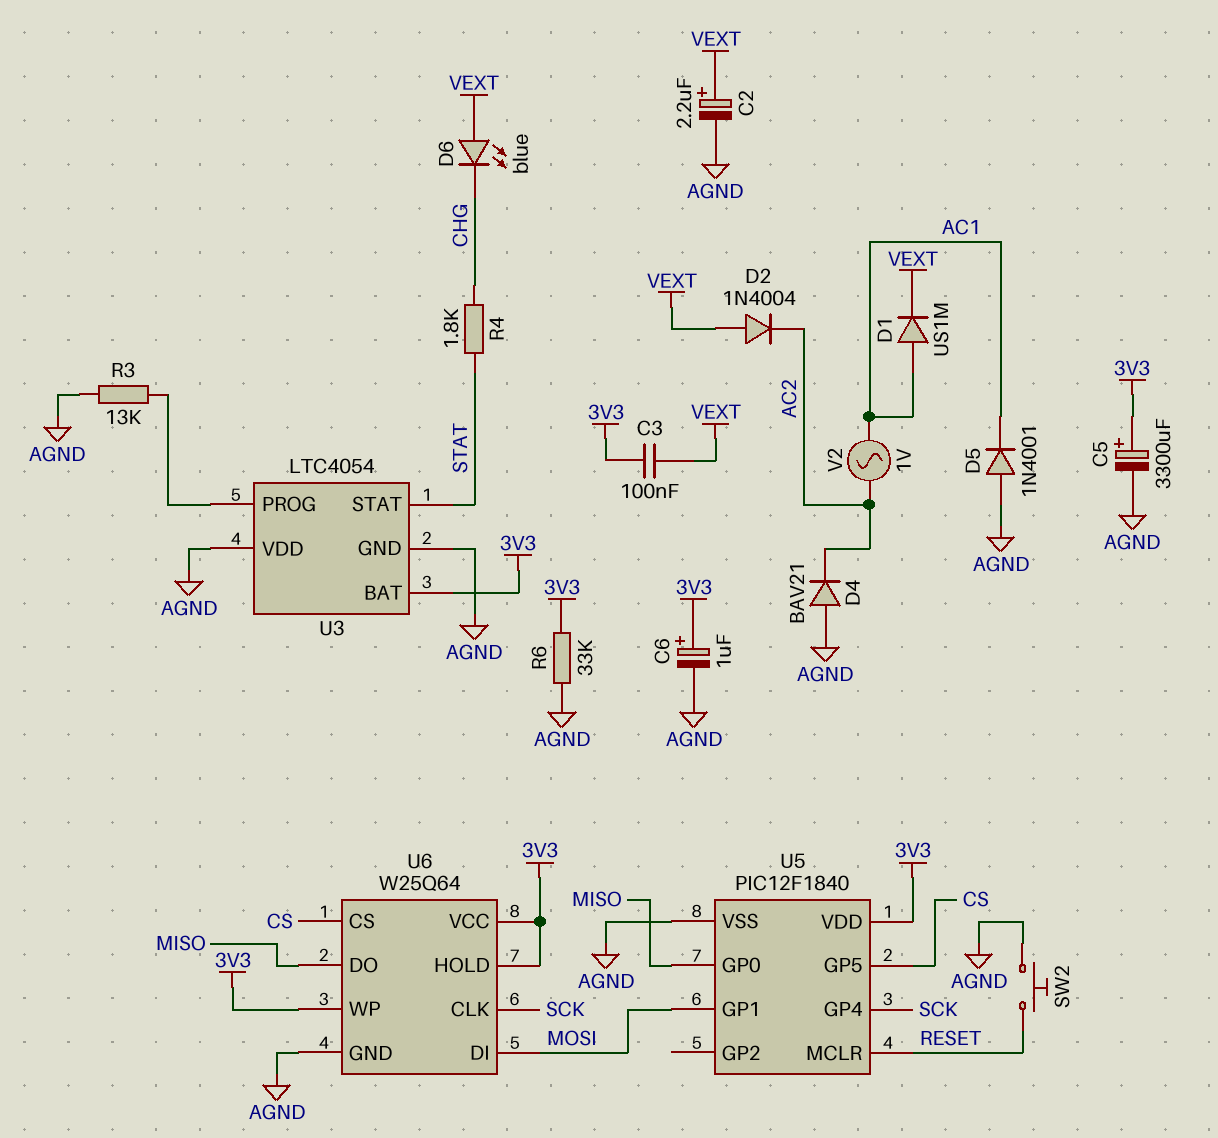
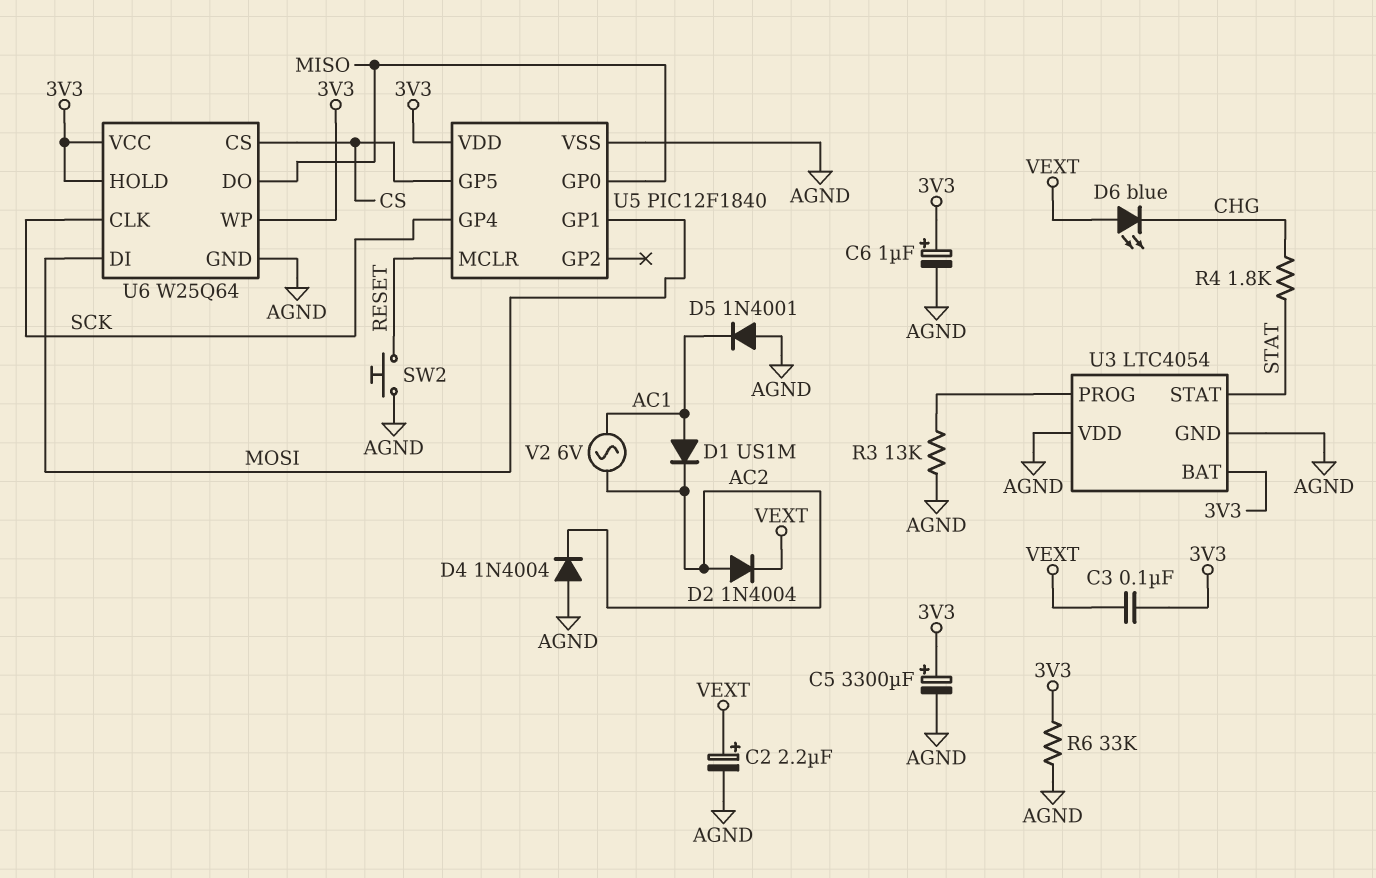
D1: diode US1M (A AC1, K VEXT) -> diode US1M (A AC1, K AC2)
D2: diode 1N4004 (A VEXT, K AC2) -> diode 1N4004 (A AC2, K VEXT)
D4: diode BAV21 (A AGND, K AC2) -> diode 1N4004 (A AGND, K AC2)
V2: AC 1V (AC1, AC2) -> AC 6V (AC1, AC2)

